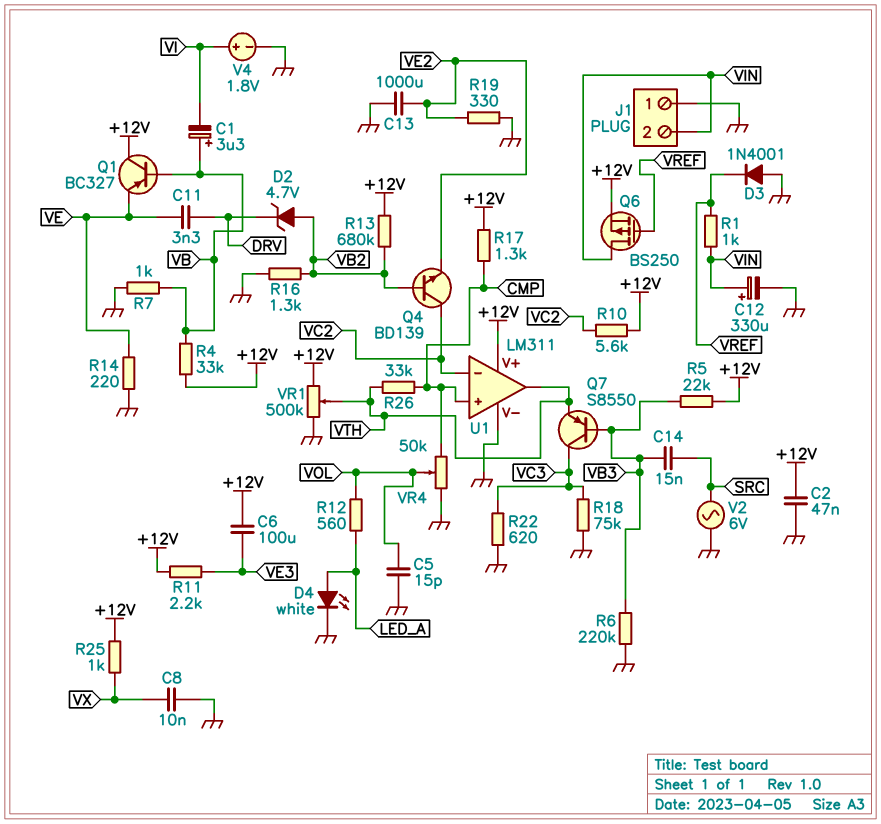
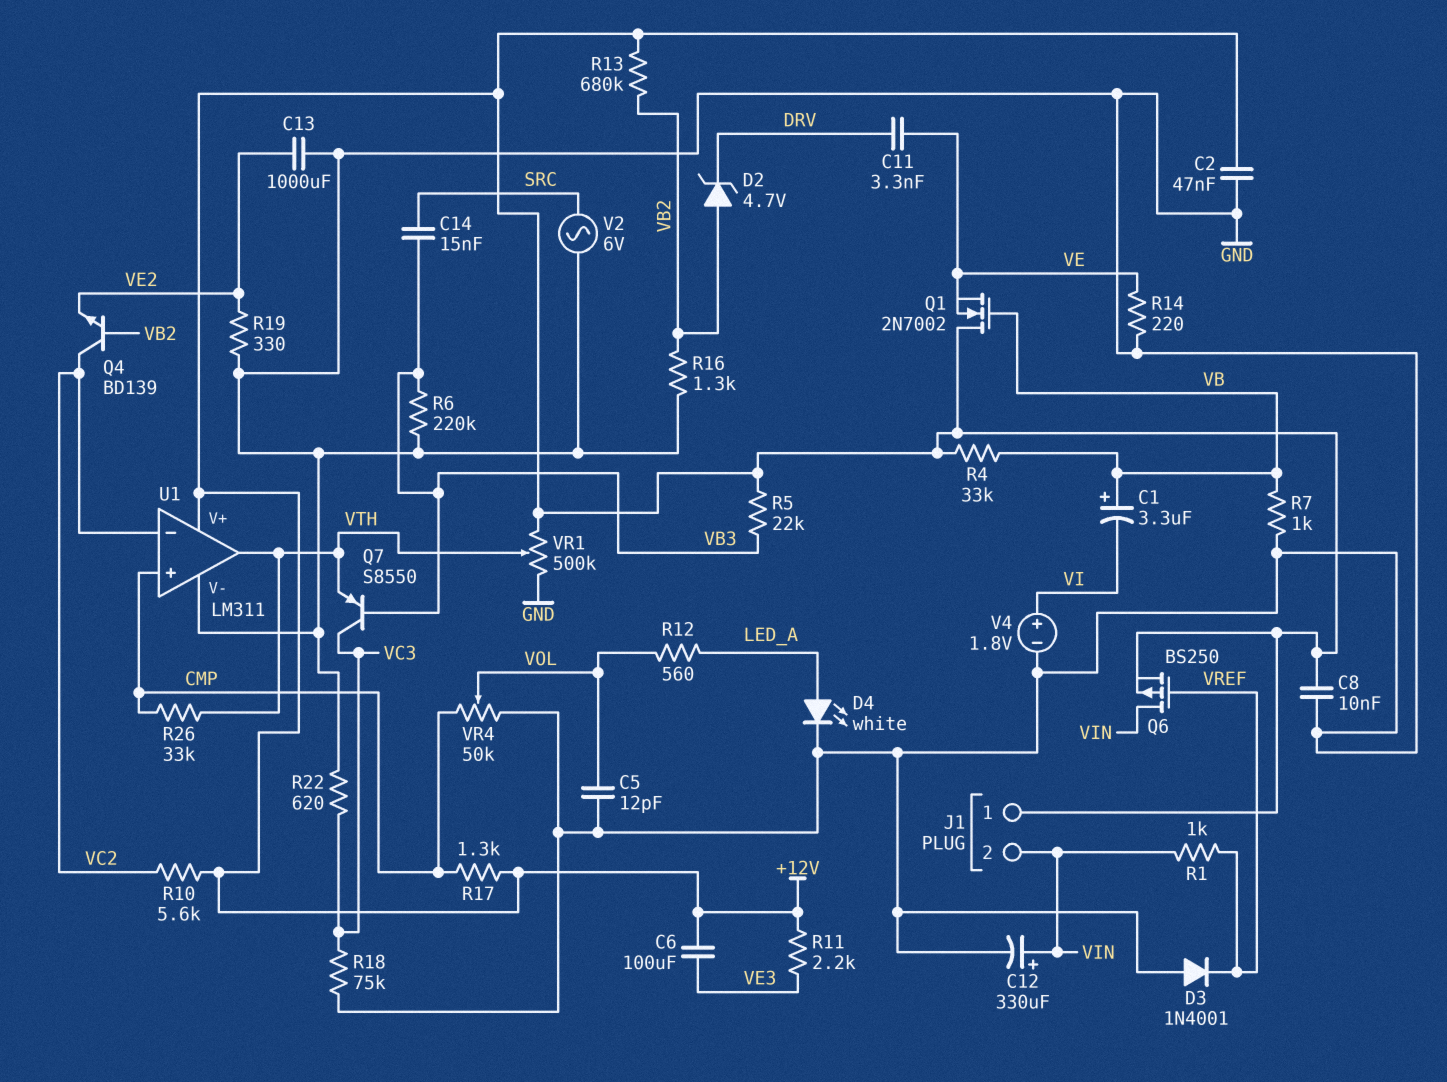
C5: 15pF (GND, VOL) -> 12pF (GND, VOL)
C8: 10nF (GND, VX) -> 10nF (+12V, GND)
J1 pin 1: GND -> +12V
Q1: PNP BC327 (B VB, C +12V, E VE) -> NMOS 2N7002 (G VB, D +12V, S VE)
R25: 1k (+12V, VX) -> none

